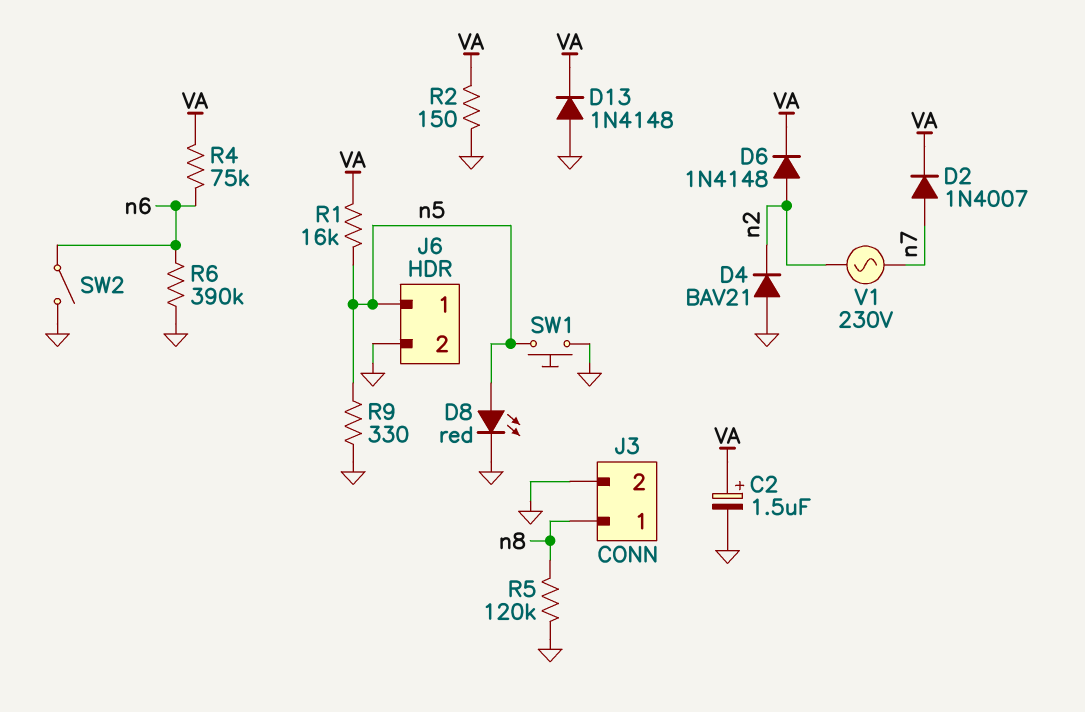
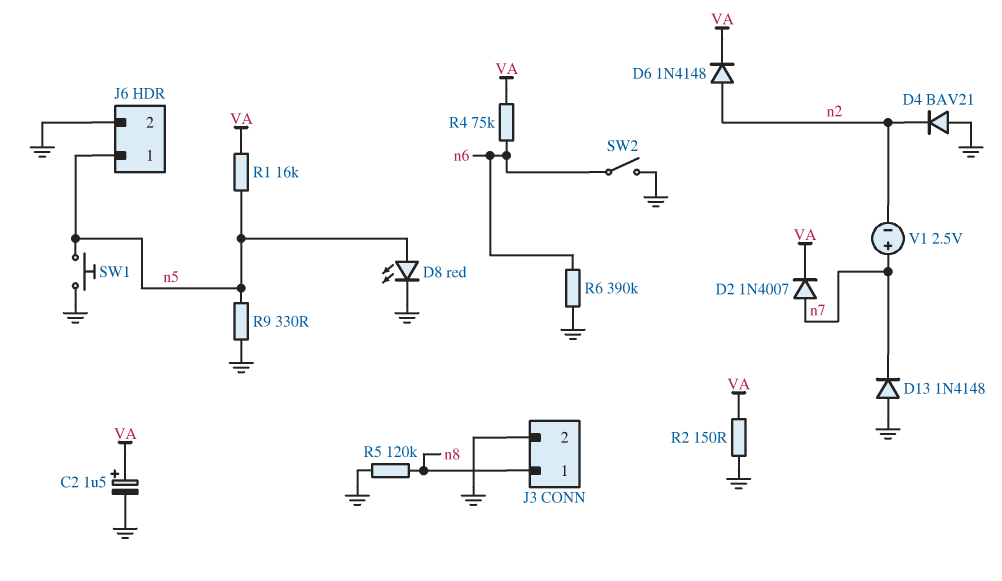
D13: diode 1N4148 (A GND, K VA) -> diode 1N4148 (A GND, K n7)
V1: AC 230V (n2, n7) -> 2.5V (plus n7, minus n2)

